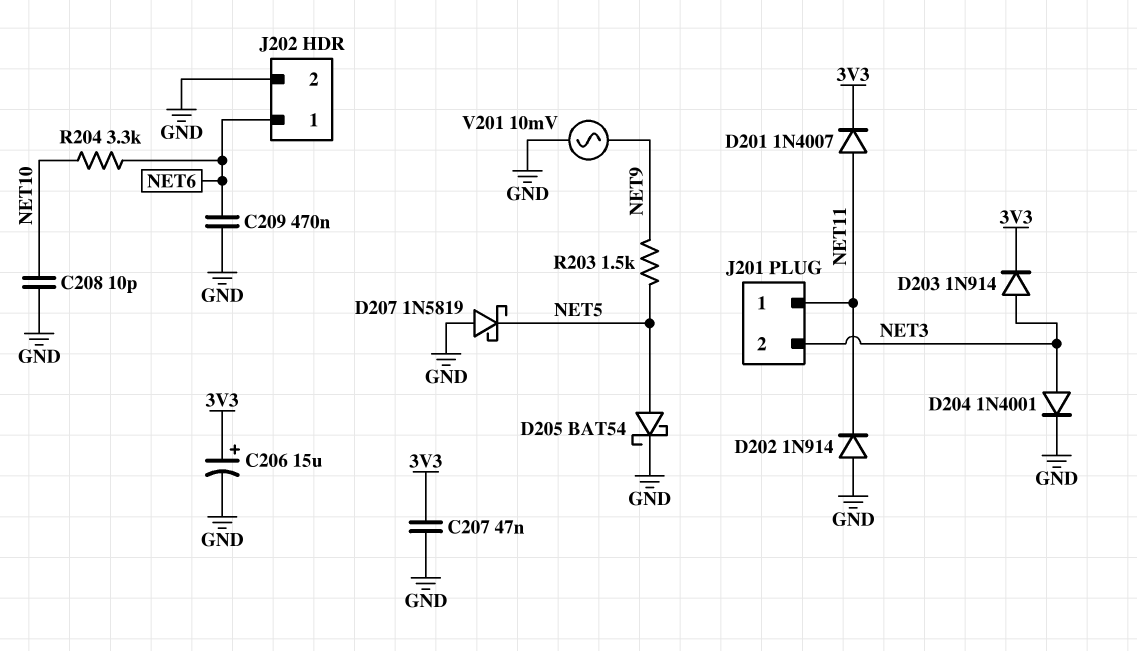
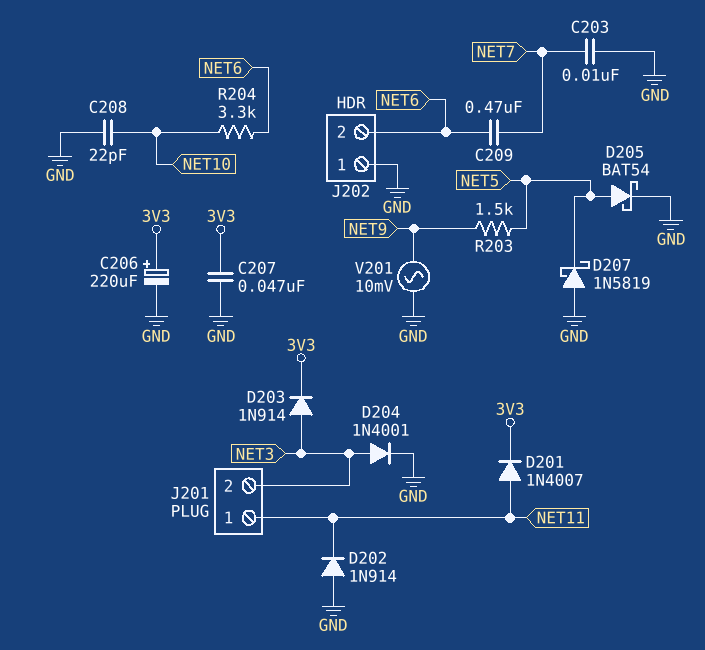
C203: none -> 10nF (GND, NET7)
C206: 15uF (plus 3V3, minus GND) -> 220uF (plus 3V3, minus GND)
C208: 10pF (GND, NET10) -> 22pF (GND, NET10)
C209: 470nF (GND, NET6) -> 470nF (NET6, NET7)
J202 pin 1: NET6 -> GND
J202 pin 2: GND -> NET6

